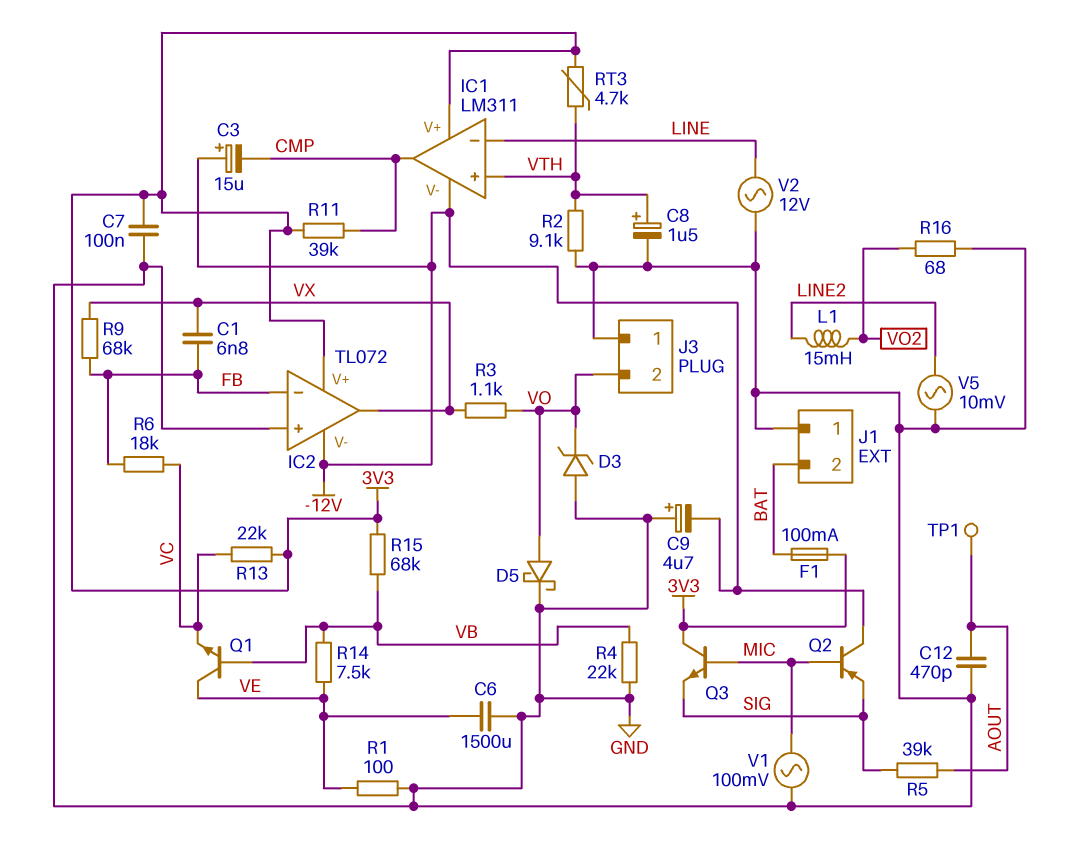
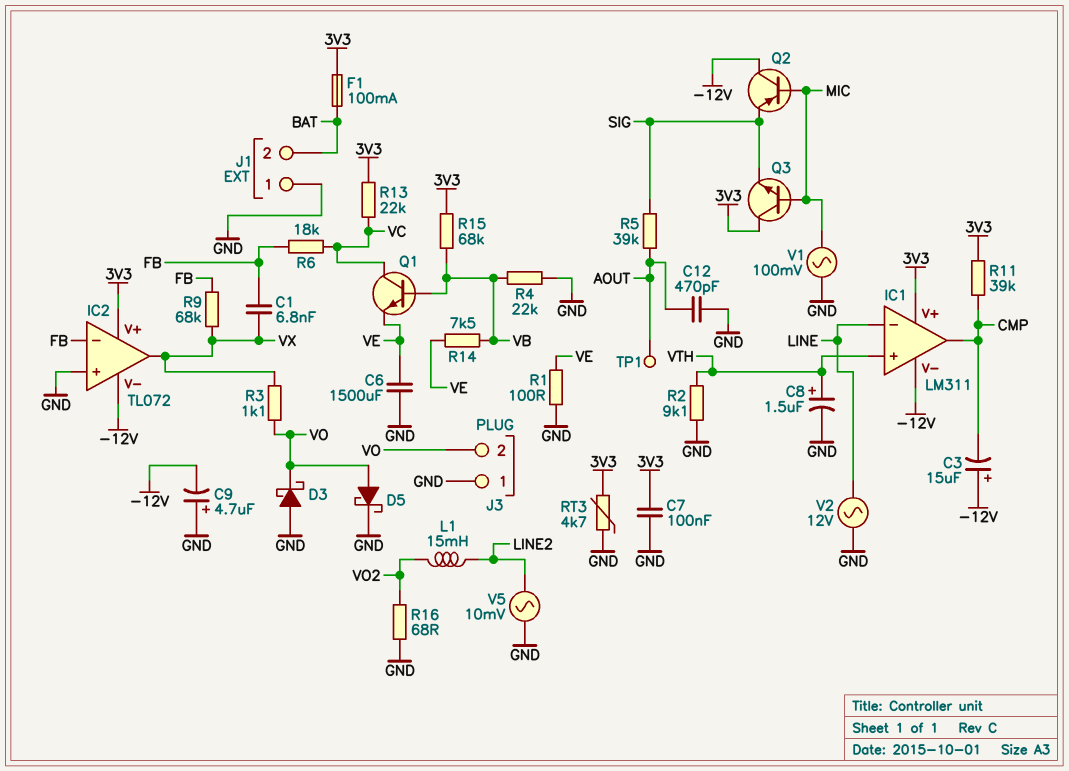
D3: zener (A GND, K VO) -> schottky (A GND, K VO)
Q1: NPN (B VB, C VE, E VC) -> NPN (B VB, C VC, E VE)
RT3: 4.7k (3V3, VTH) -> 4.7k (3V3, GND)

